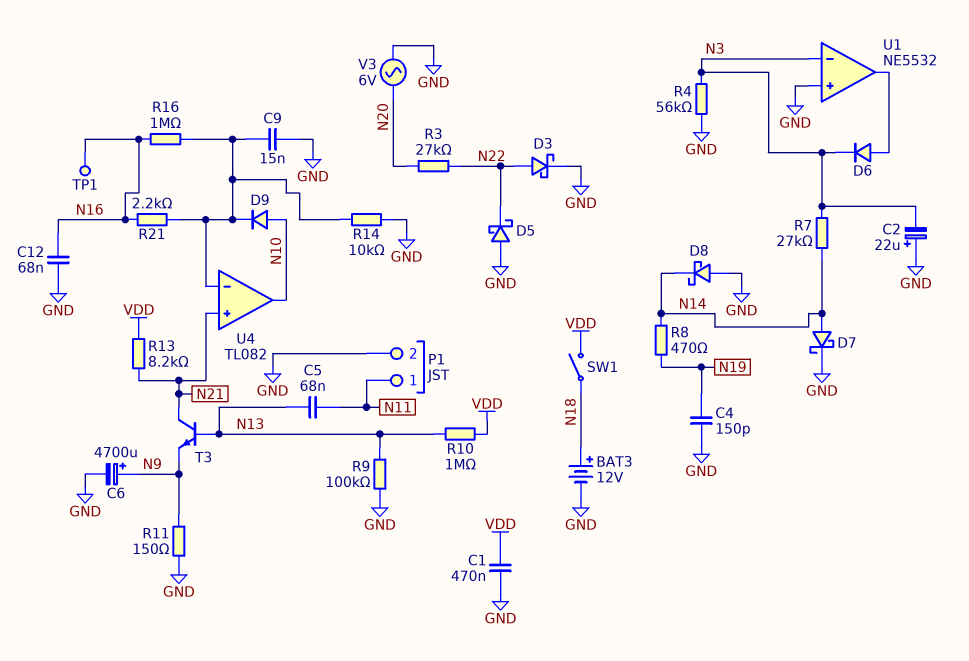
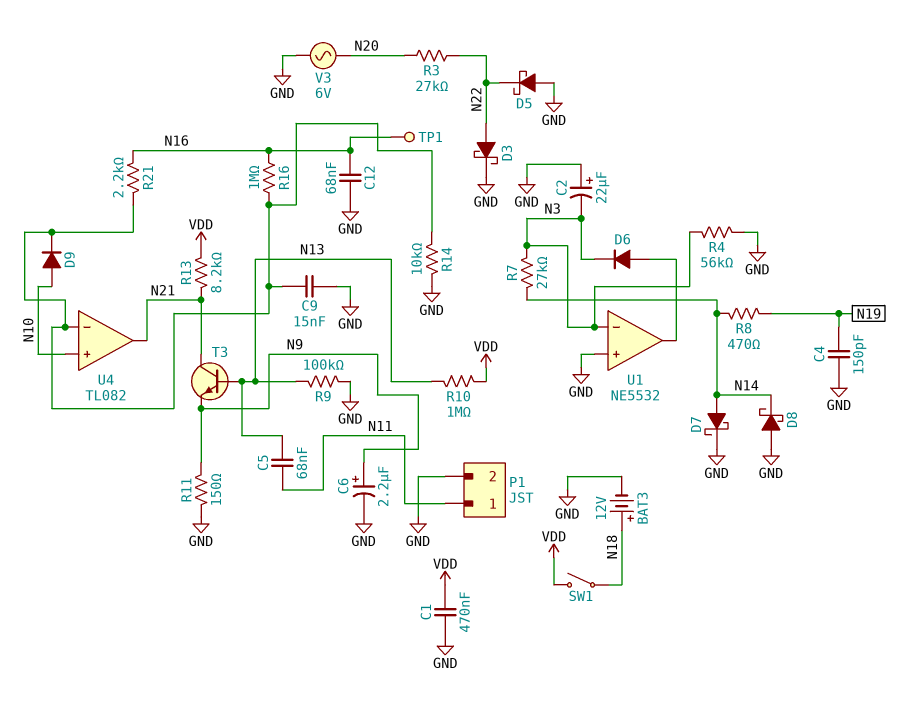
C6: 4700uF (plus N9, minus GND) -> 2.2uF (plus N9, minus GND)
U4 pin in+: N21 -> N10
U4 pin out: N10 -> N21

